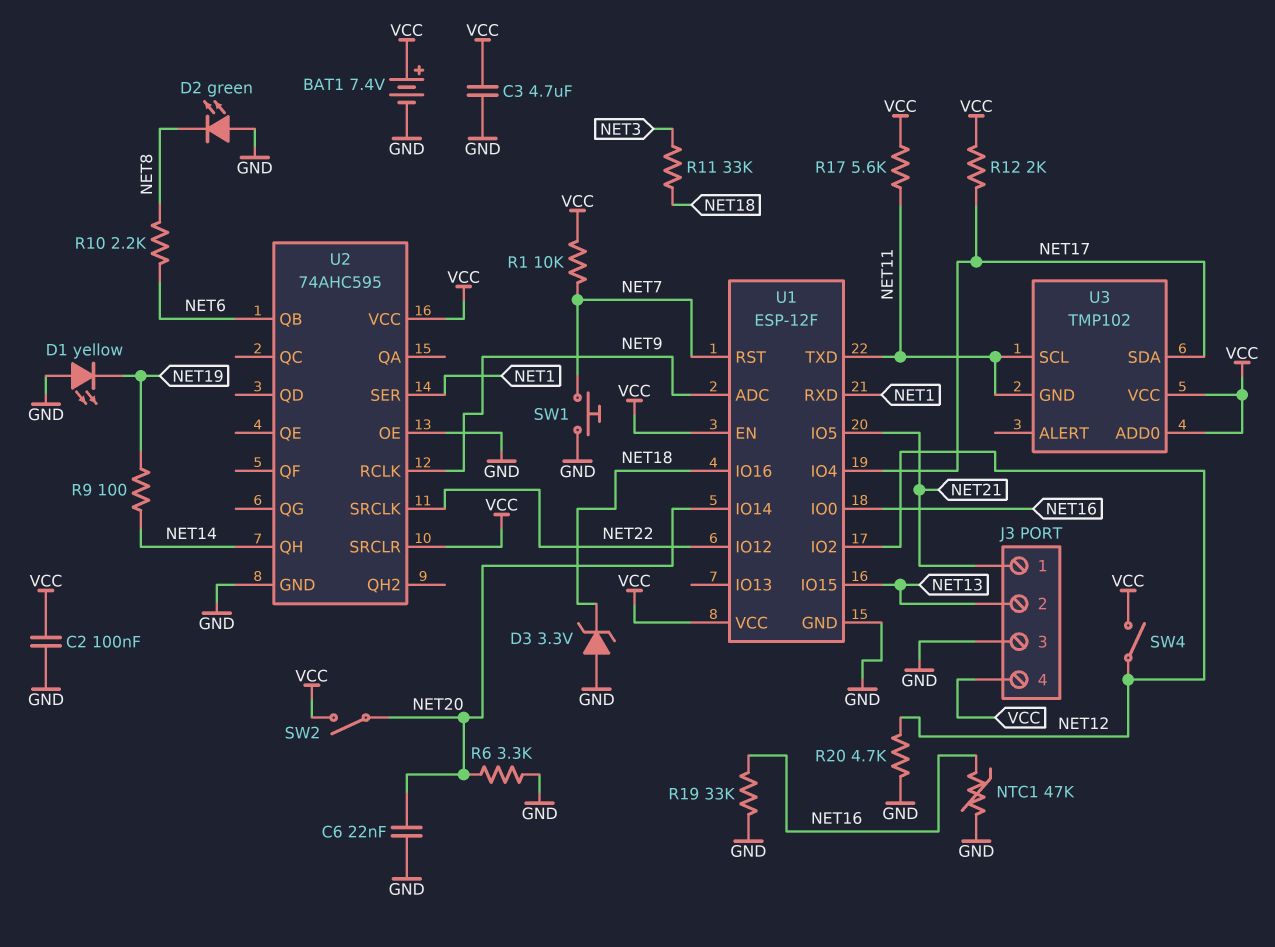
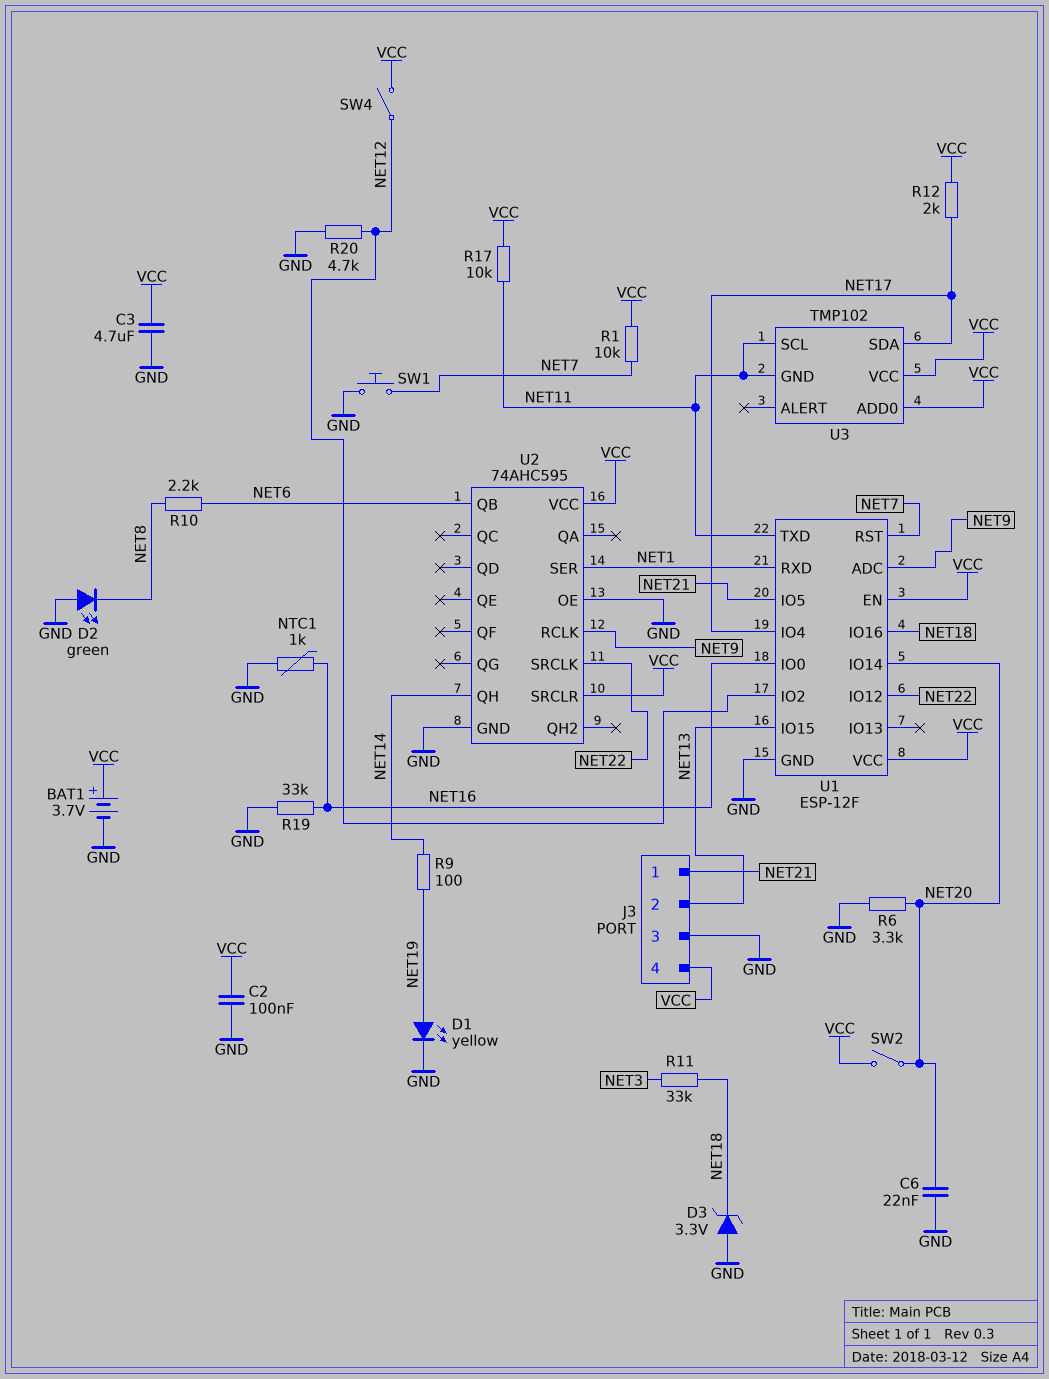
BAT1: 7.4V (plus VCC, minus GND) -> 3.7V (plus VCC, minus GND)
D1: LED yellow (A GND, K NET19) -> LED yellow (A NET19, K GND)
NTC1: 47k (GND, NET16) -> 1k (GND, NET16)
R17: 5.6k (NET11, VCC) -> 10k (NET11, VCC)

